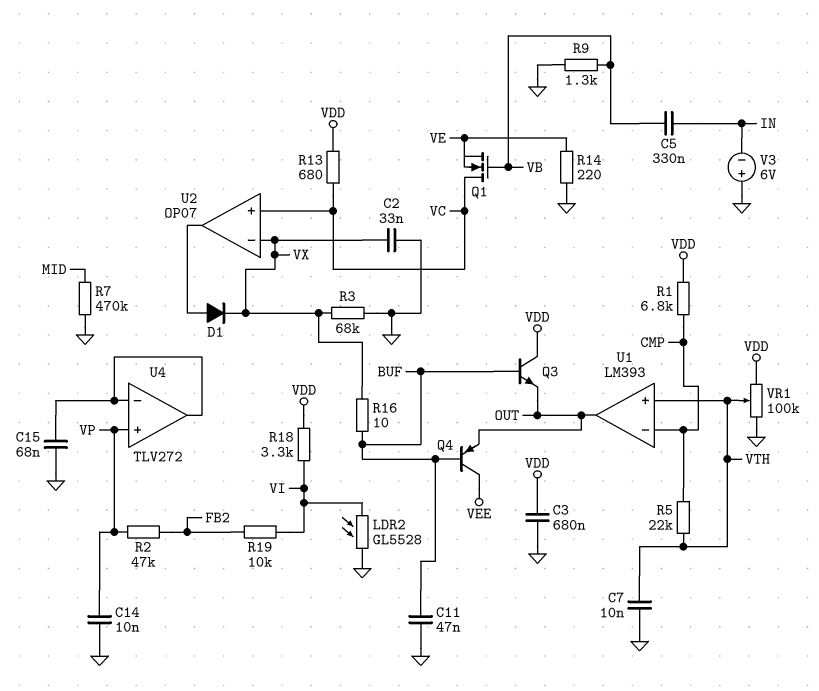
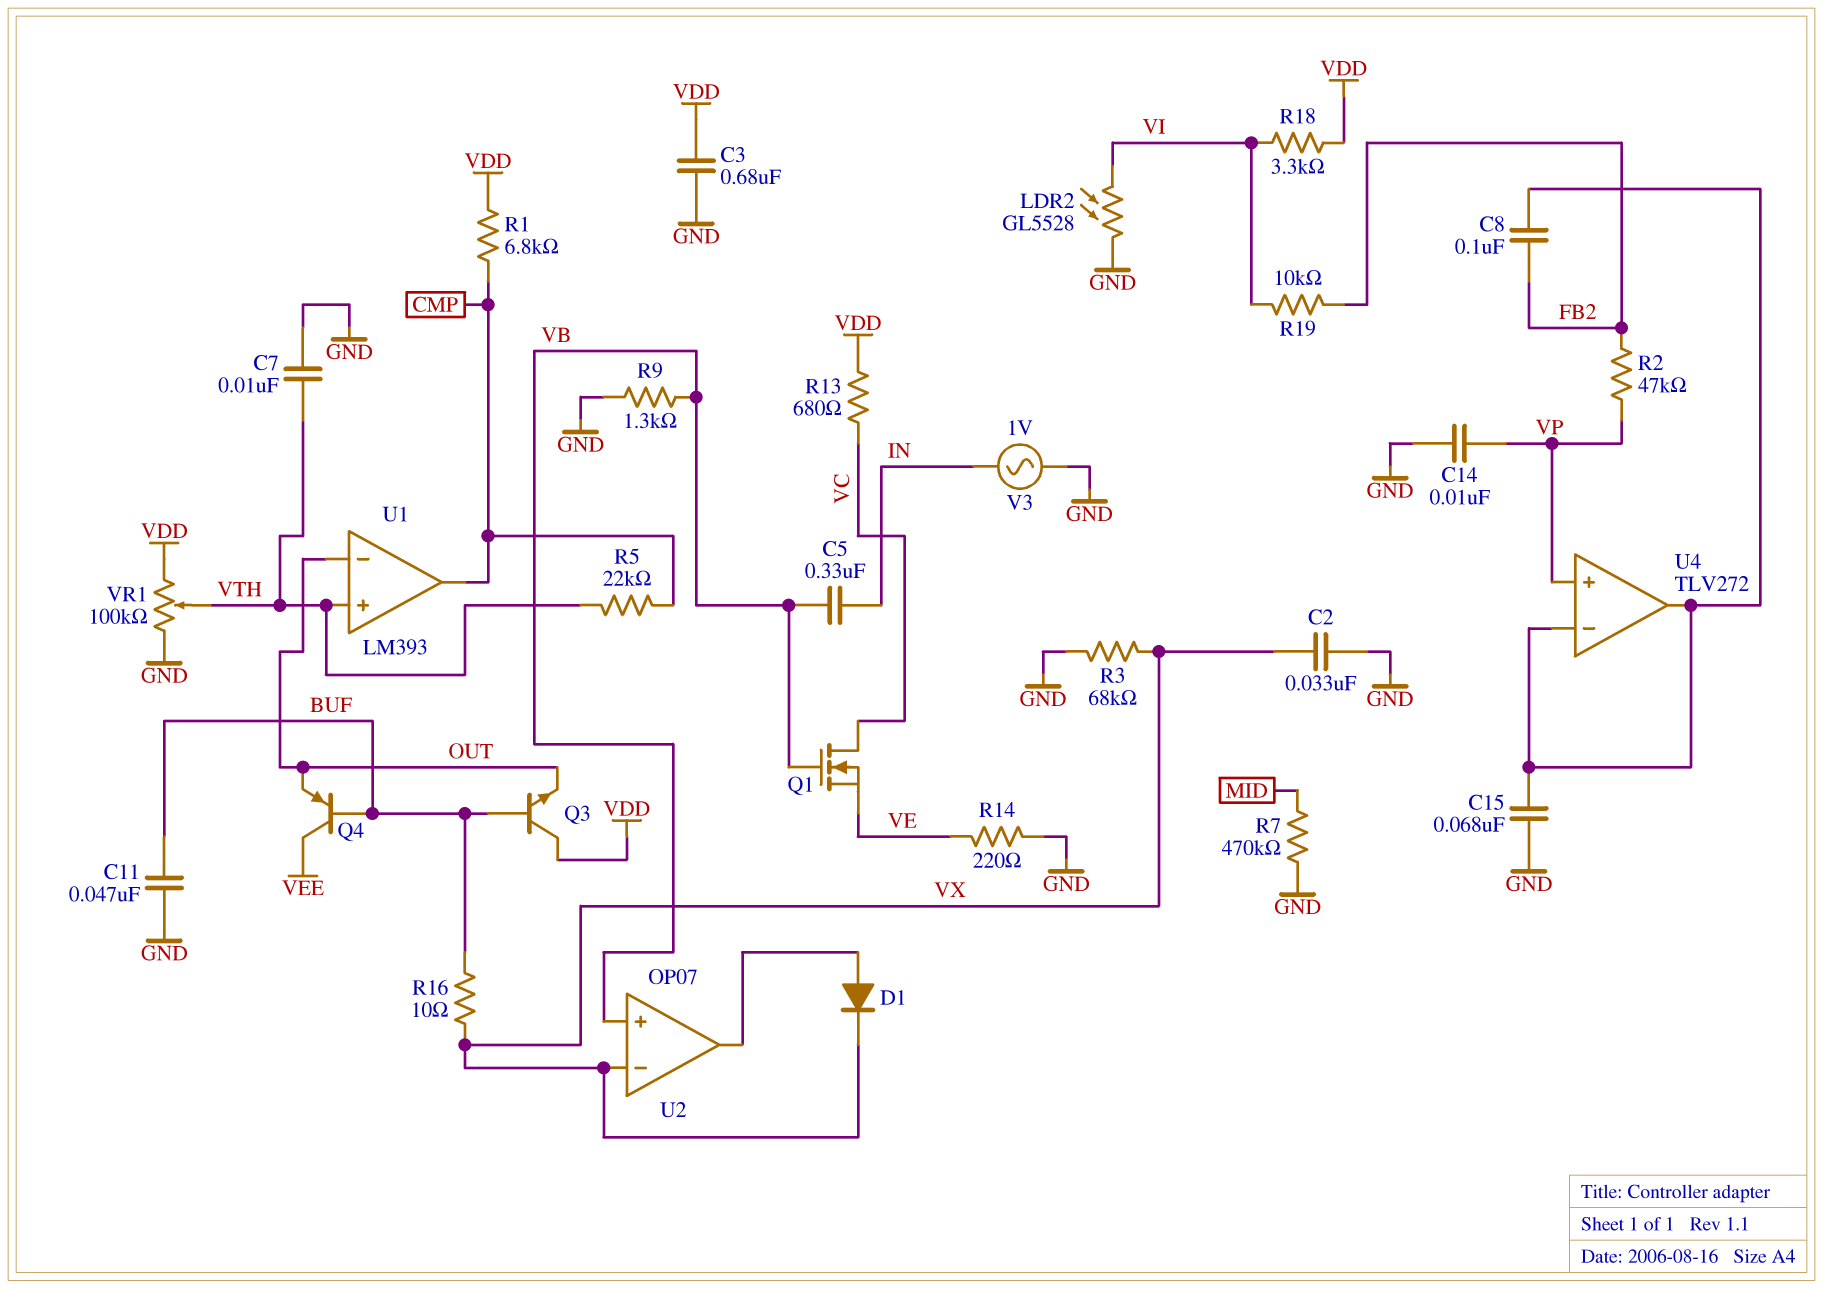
C8: none -> 100nF (FB2, U4/in-)
U1 pin in-: CMP -> OUT
U1 pin out: OUT -> CMP
U2 pin in+: VC -> VB
V3: 6V (plus GND, minus IN) -> AC 1V (GND, IN)

